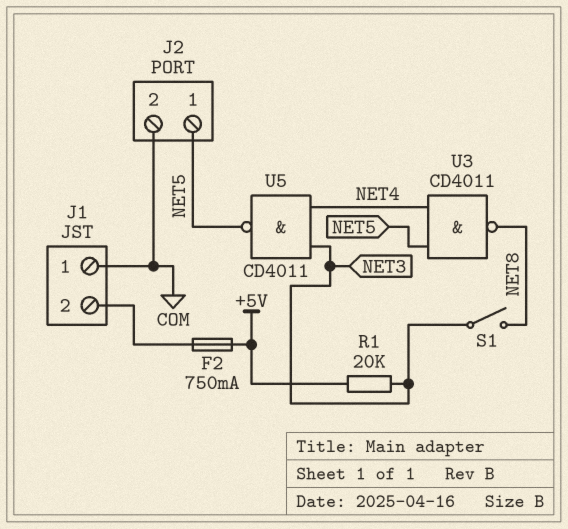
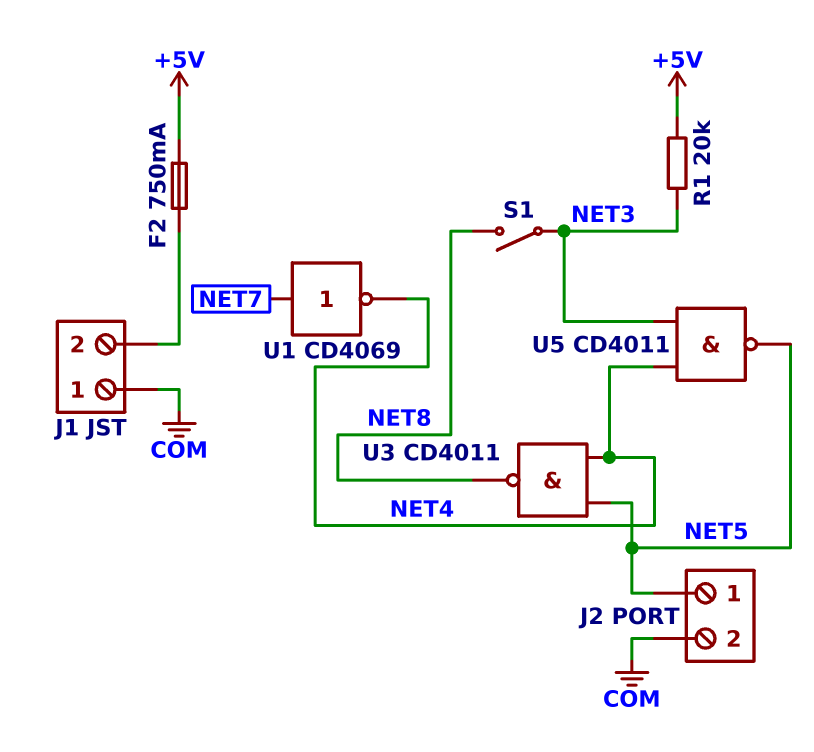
U1: none -> NOT CD4069 (in NET7, out NET4)

